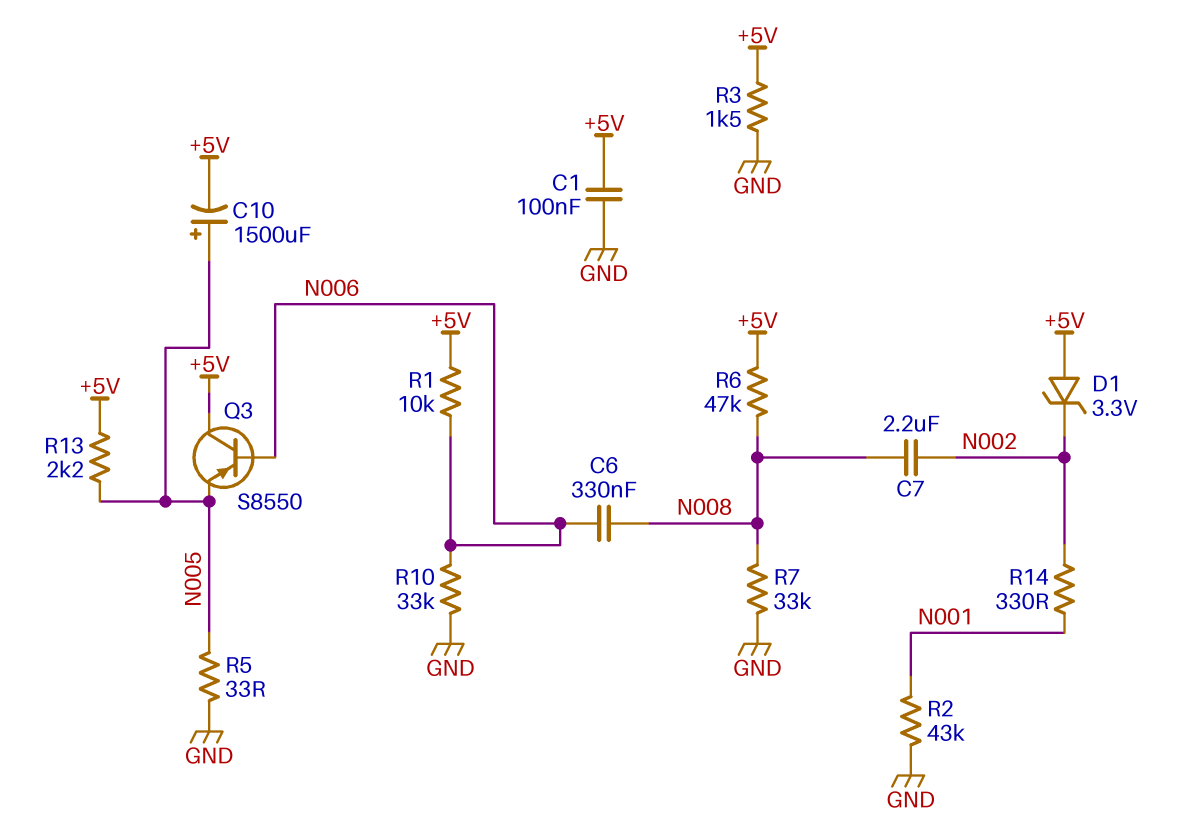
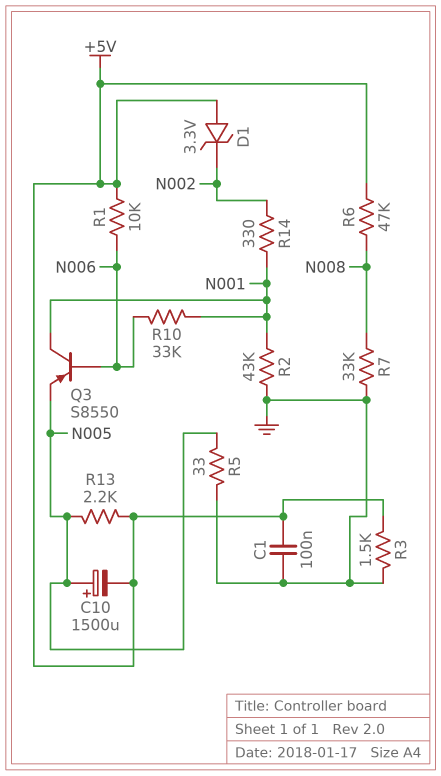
C6: 330nF (N006, N008) -> none
C7: 2.2uF (N002, N008) -> none
Q3: PNP S8550 (B N006, C +5V, E N005) -> PNP S8550 (B N006, C N001, E N005)
R10: 33k (GND, N006) -> 33k (N001, N006)

